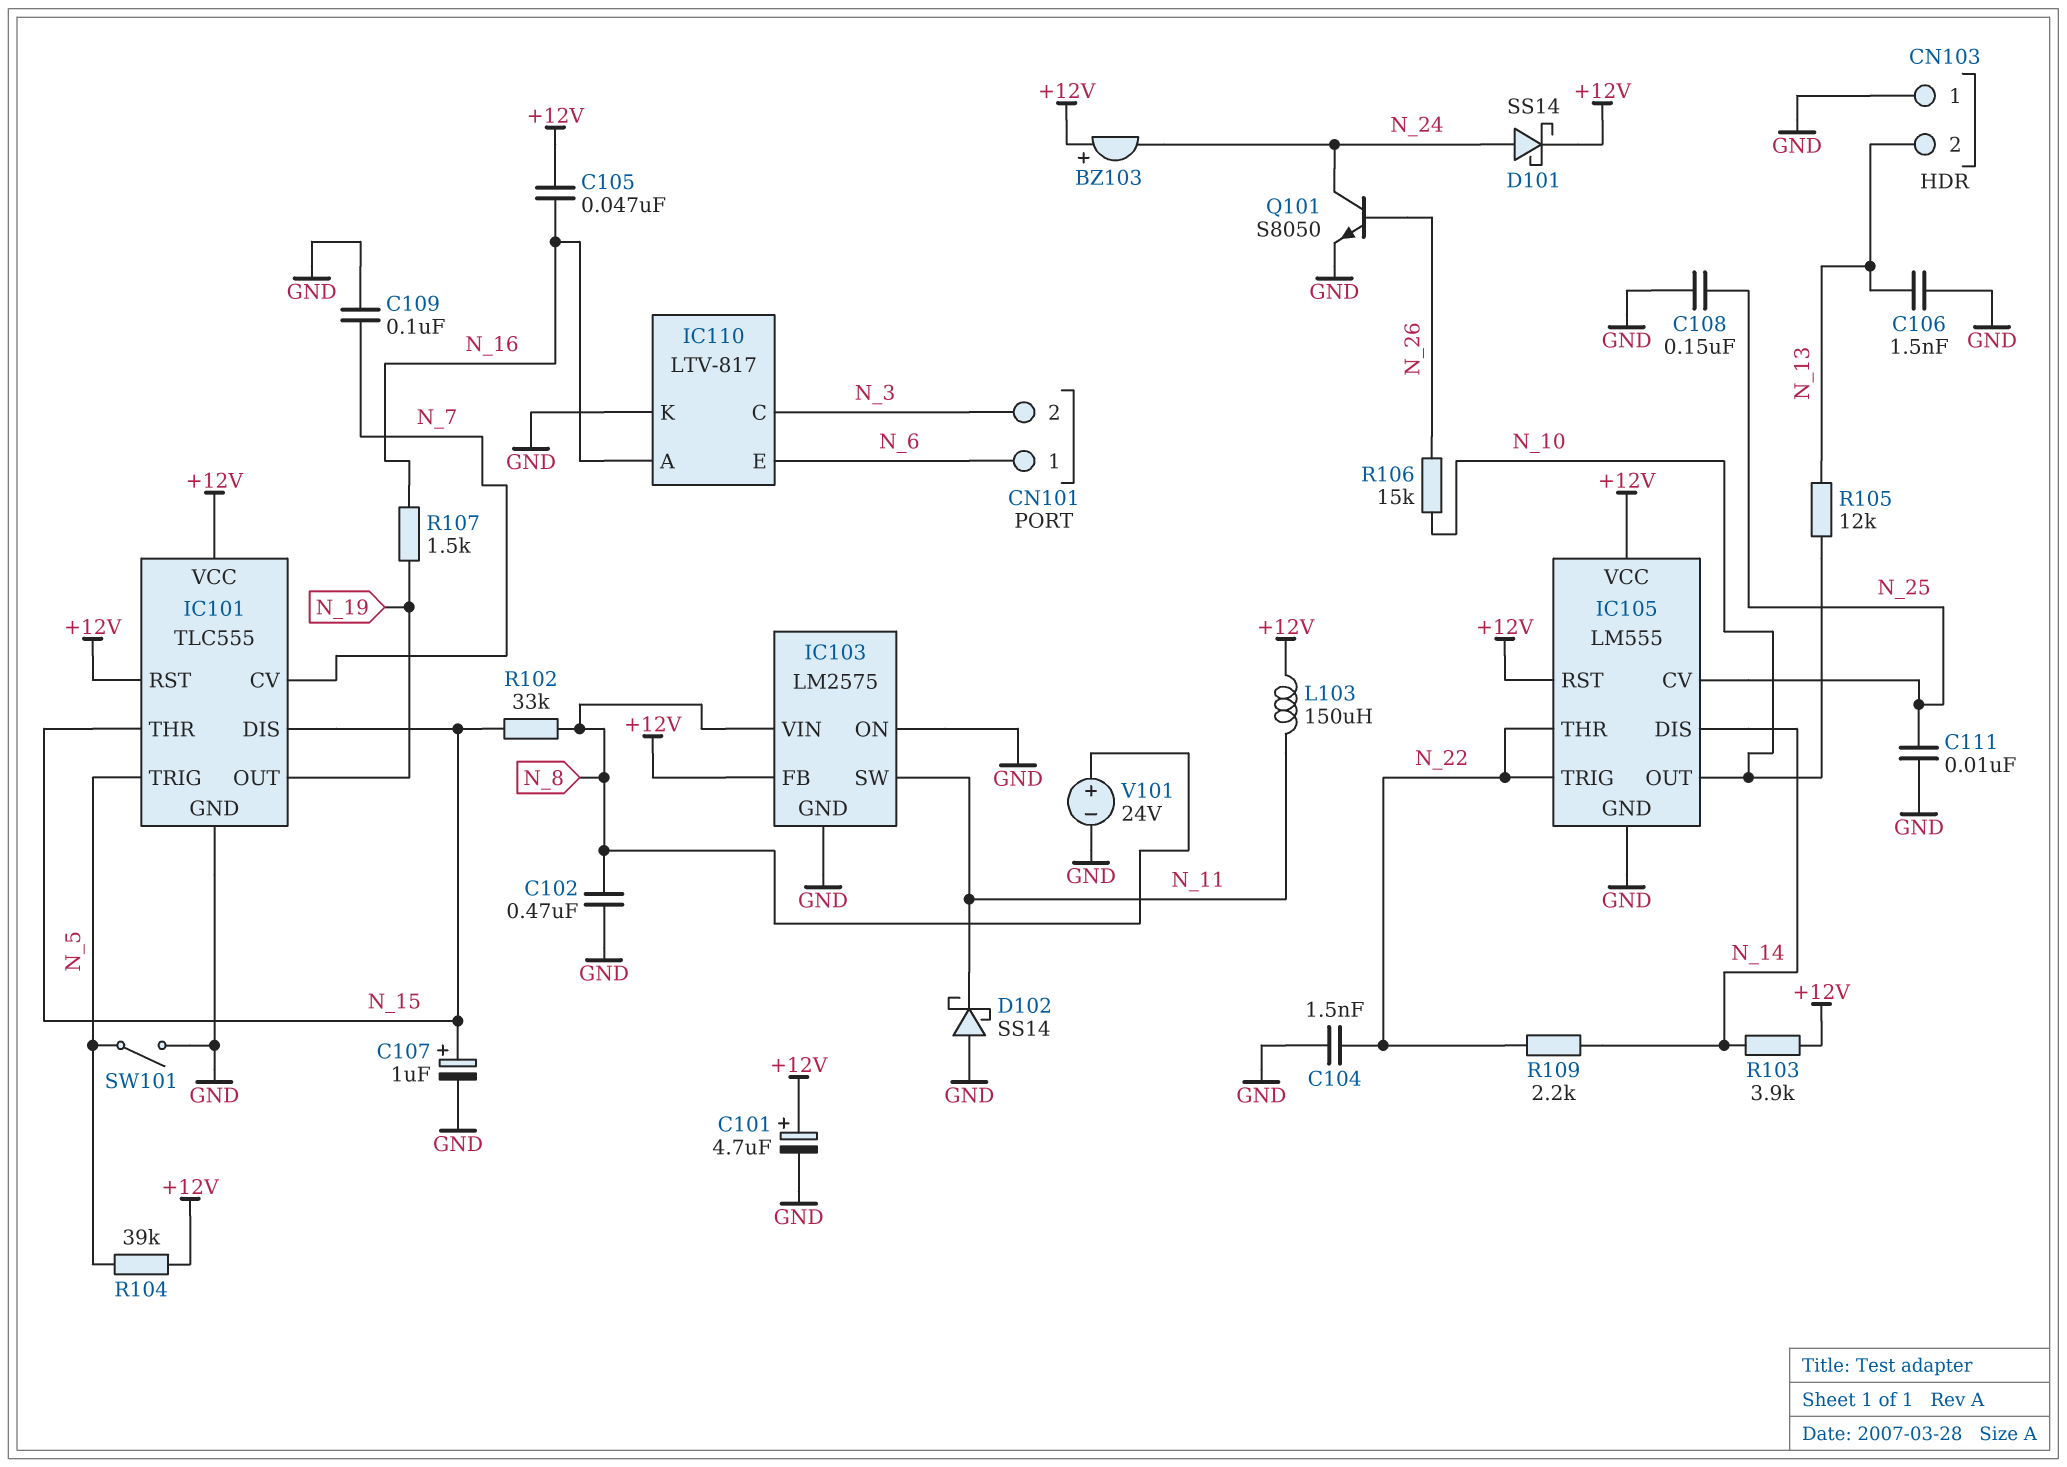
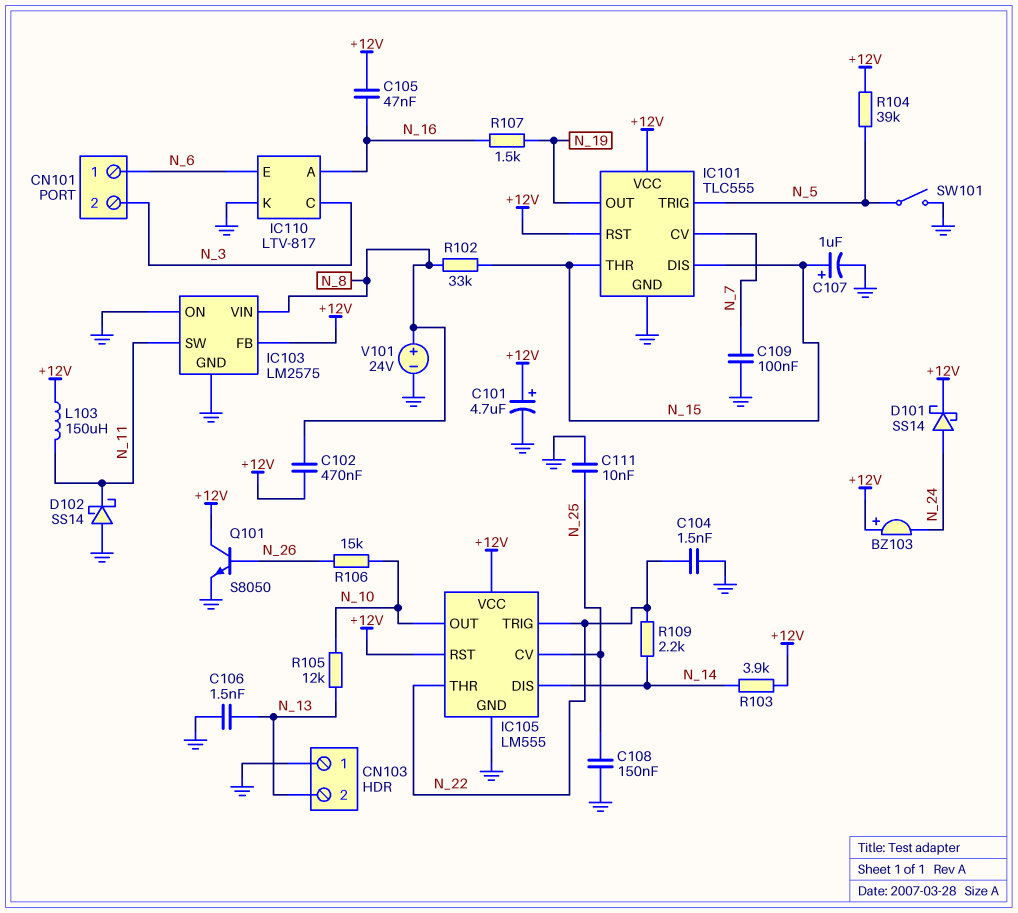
C102: 470nF (GND, N_8) -> 470nF (+12V, N_8)
Q101: NPN S8050 (B N_26, C N_24, E GND) -> NPN S8050 (B N_26, C +12V, E GND)

